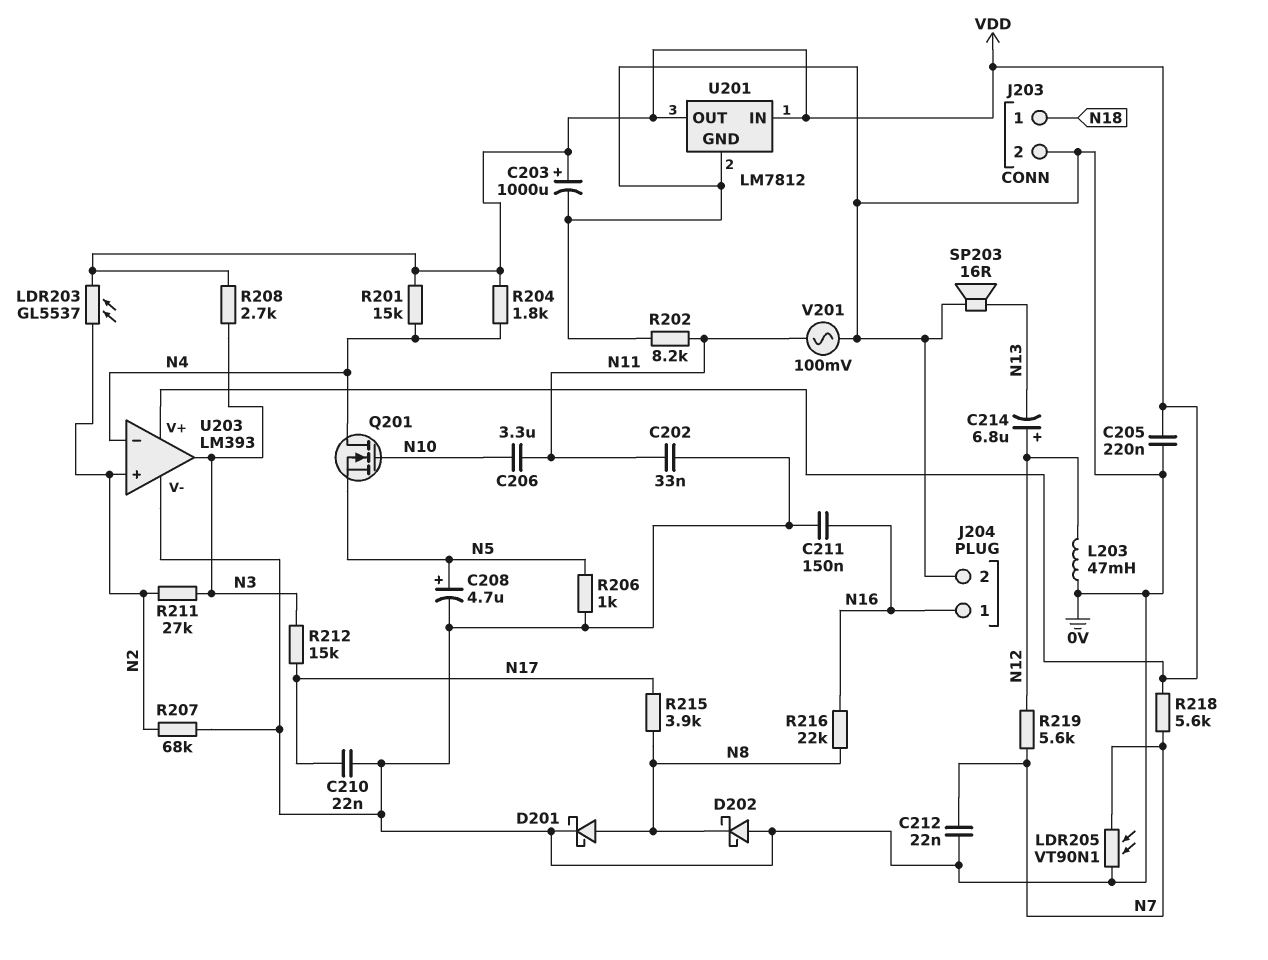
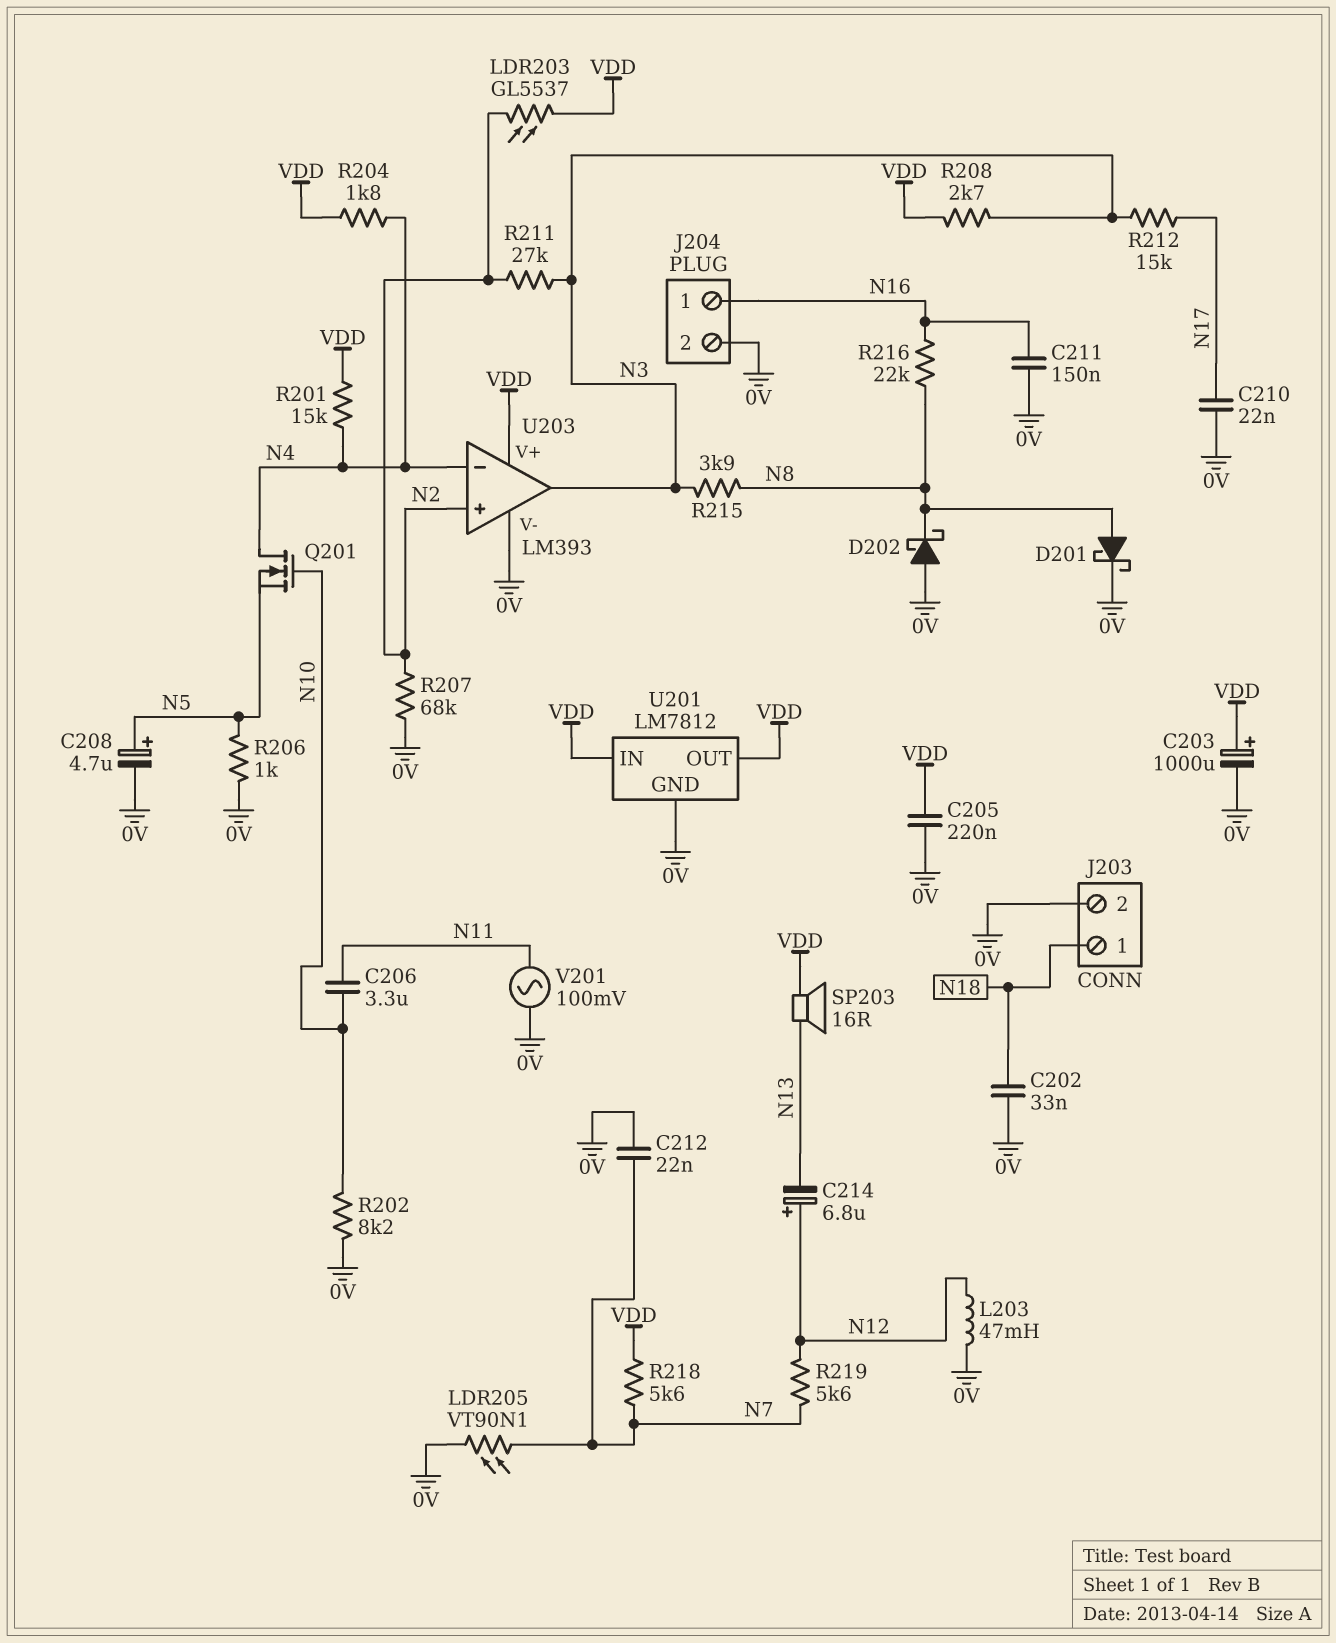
C202: 33nF (0V, N11) -> 33nF (0V, N18)
R202: 8.2k (0V, N11) -> 8.2k (0V, N10)
R215: 3.9k (N8, N17) -> 3.9k (N3, N8)
SP203: speaker 16R (0V, N13) -> speaker 16R (N13, VDD)

